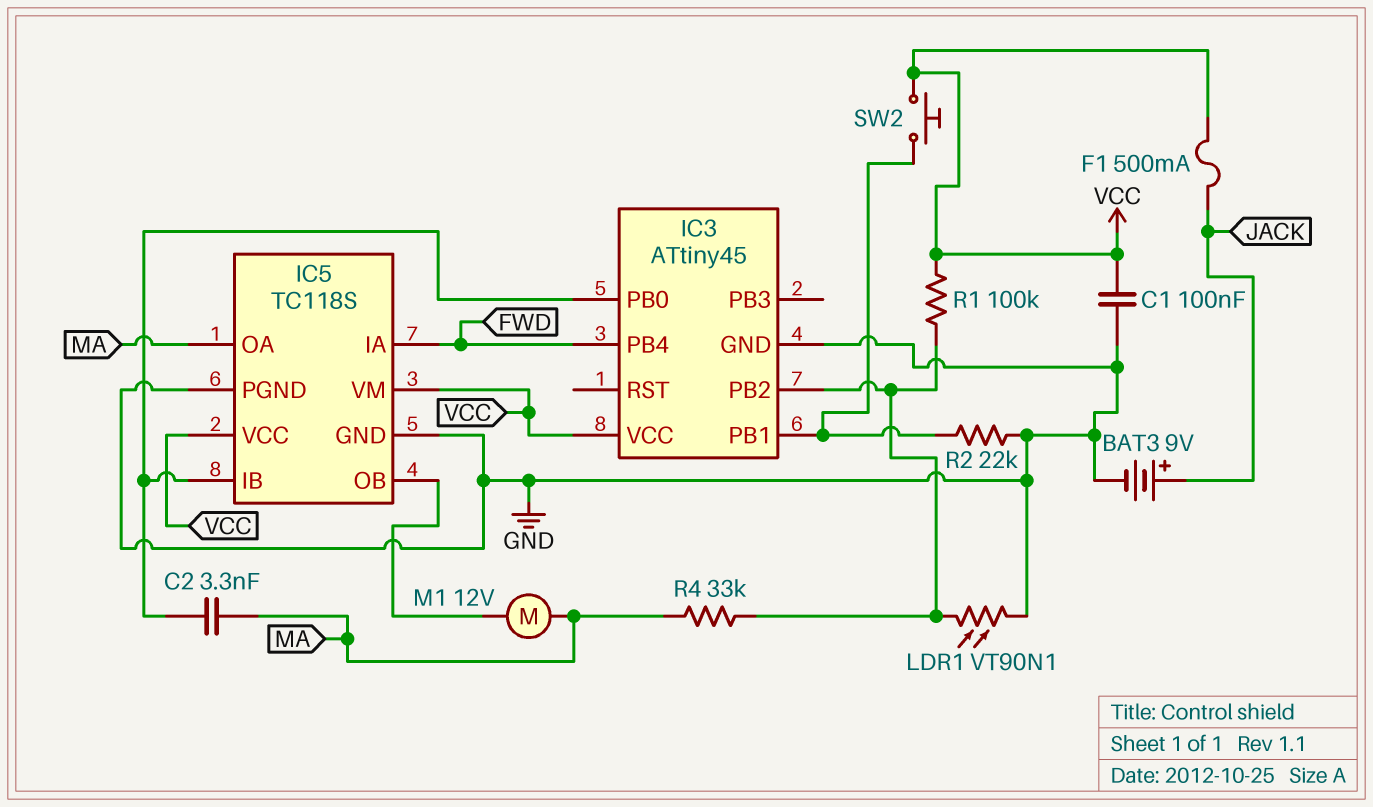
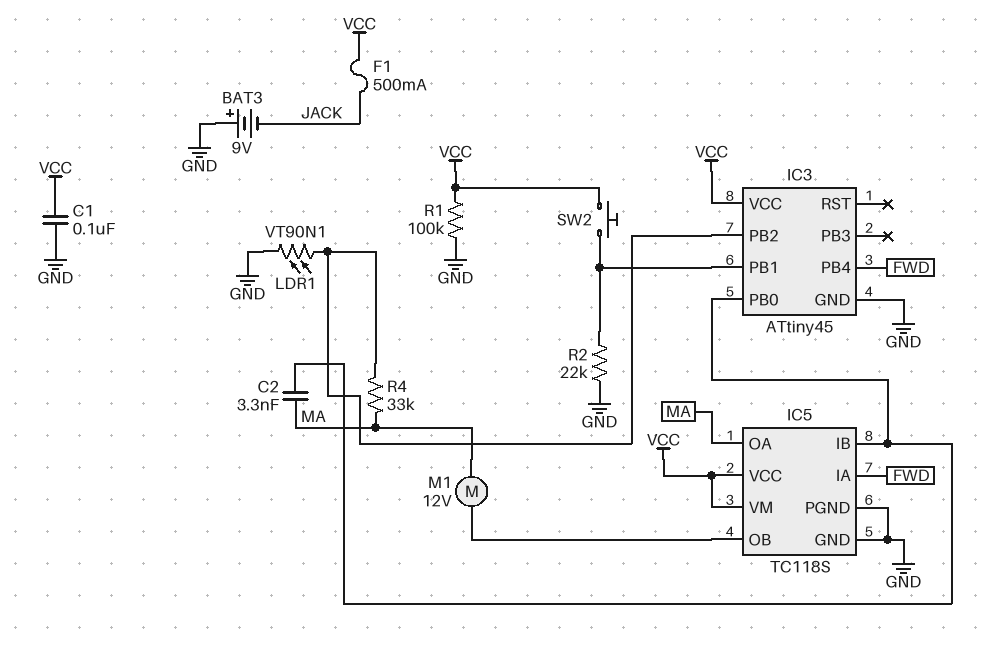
BAT3: 9V (plus JACK, minus GND) -> 9V (plus GND, minus JACK)
R1: 100k (IC3/PB2, VCC) -> 100k (GND, VCC)

